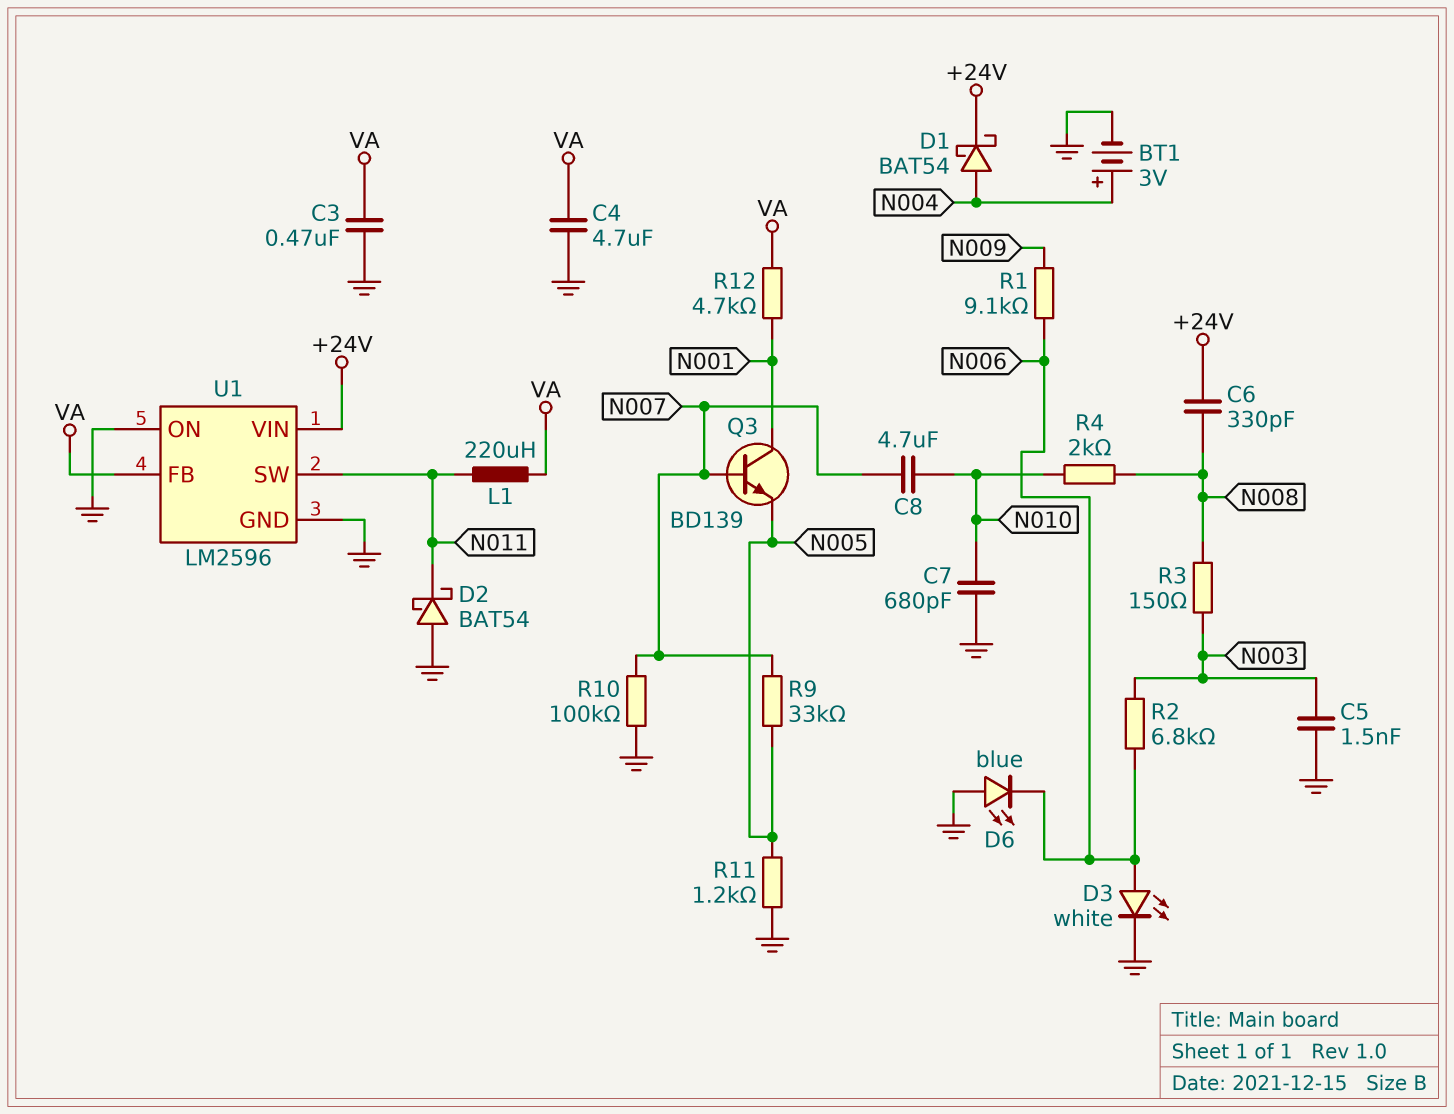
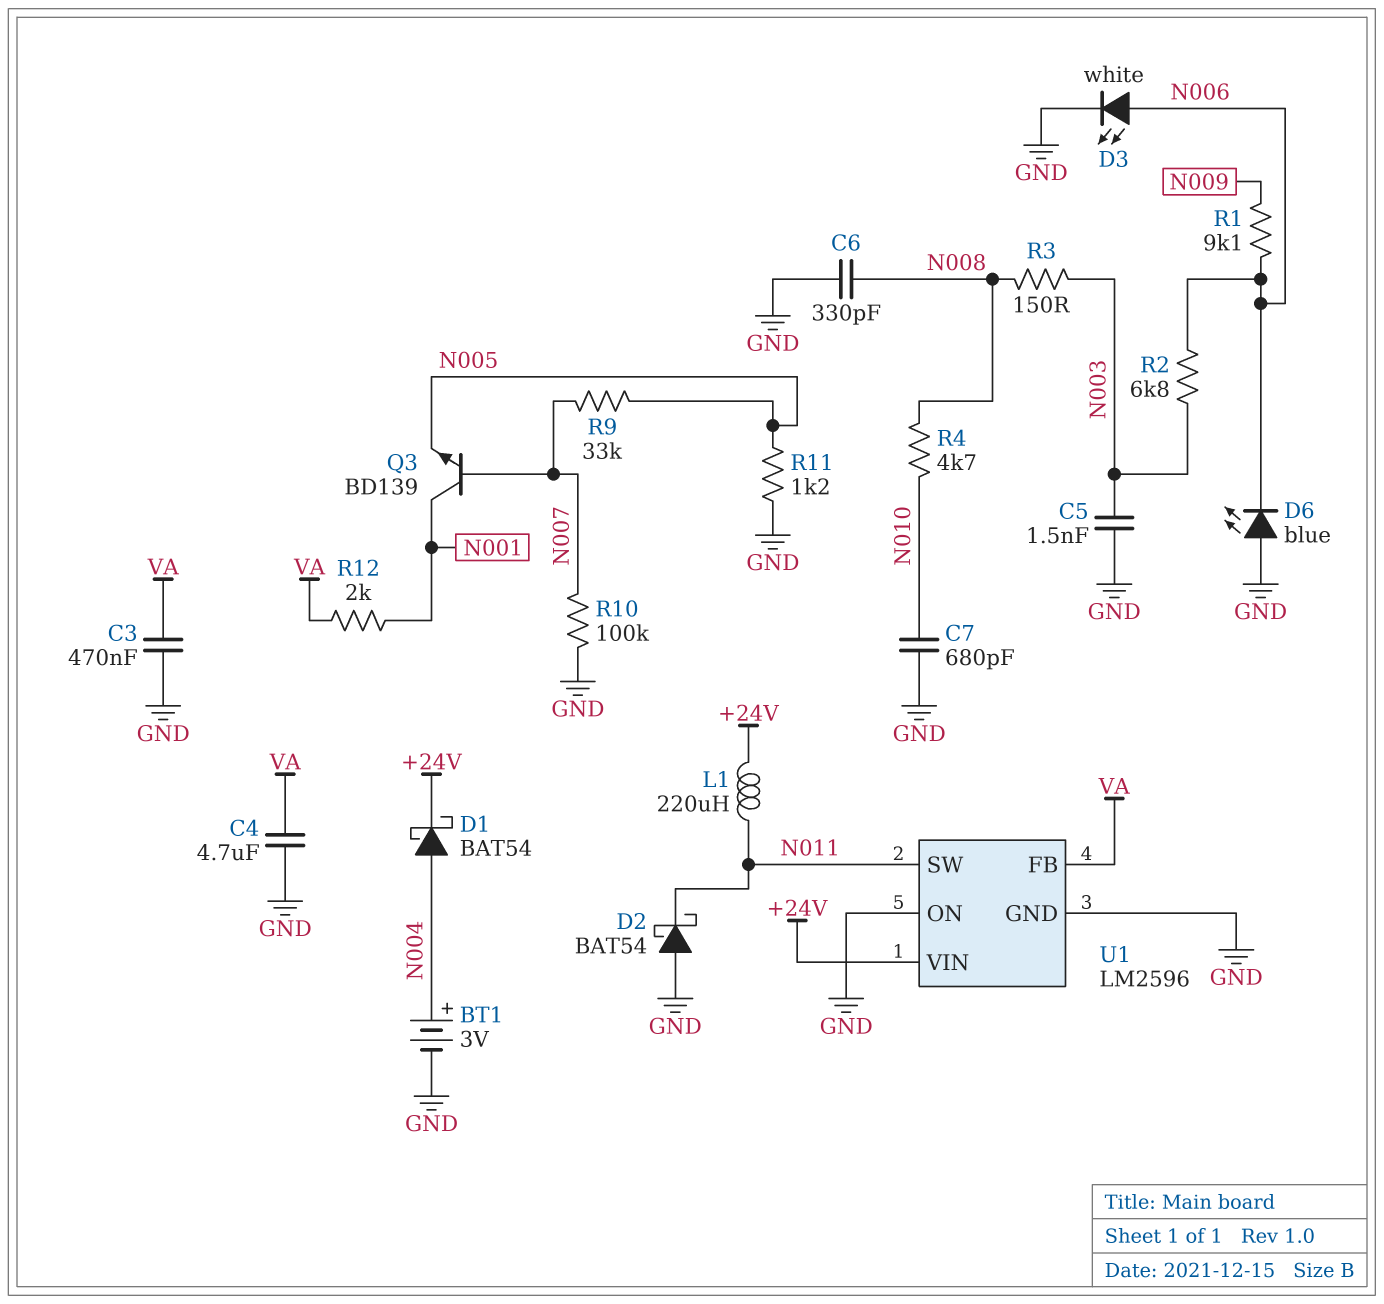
C6: 330pF (+24V, N008) -> 330pF (GND, N008)
C8: 4.7uF (N007, N010) -> none
L1: 220uH (N011, VA) -> 220uH (+24V, N011)
R4: 2k (N008, N010) -> 4.7k (N008, N010)
R12: 4.7k (N001, VA) -> 2k (N001, VA)

